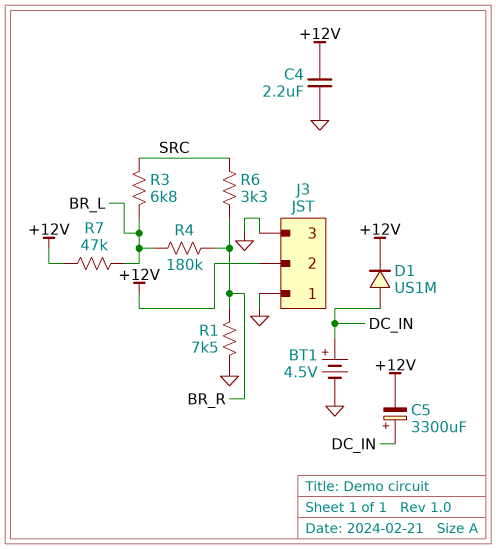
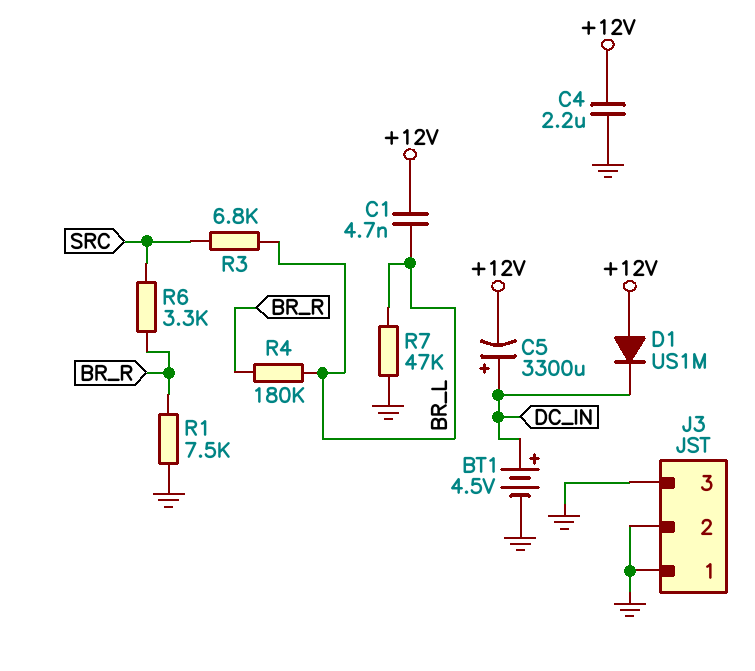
C1: none -> 4.7nF (+12V, BR_L)
D1: diode US1M (A DC_IN, K +12V) -> diode US1M (A +12V, K DC_IN)
J3 pin 2: +12V -> GND
R7: 47k (+12V, BR_L) -> 47k (BR_L, GND)

